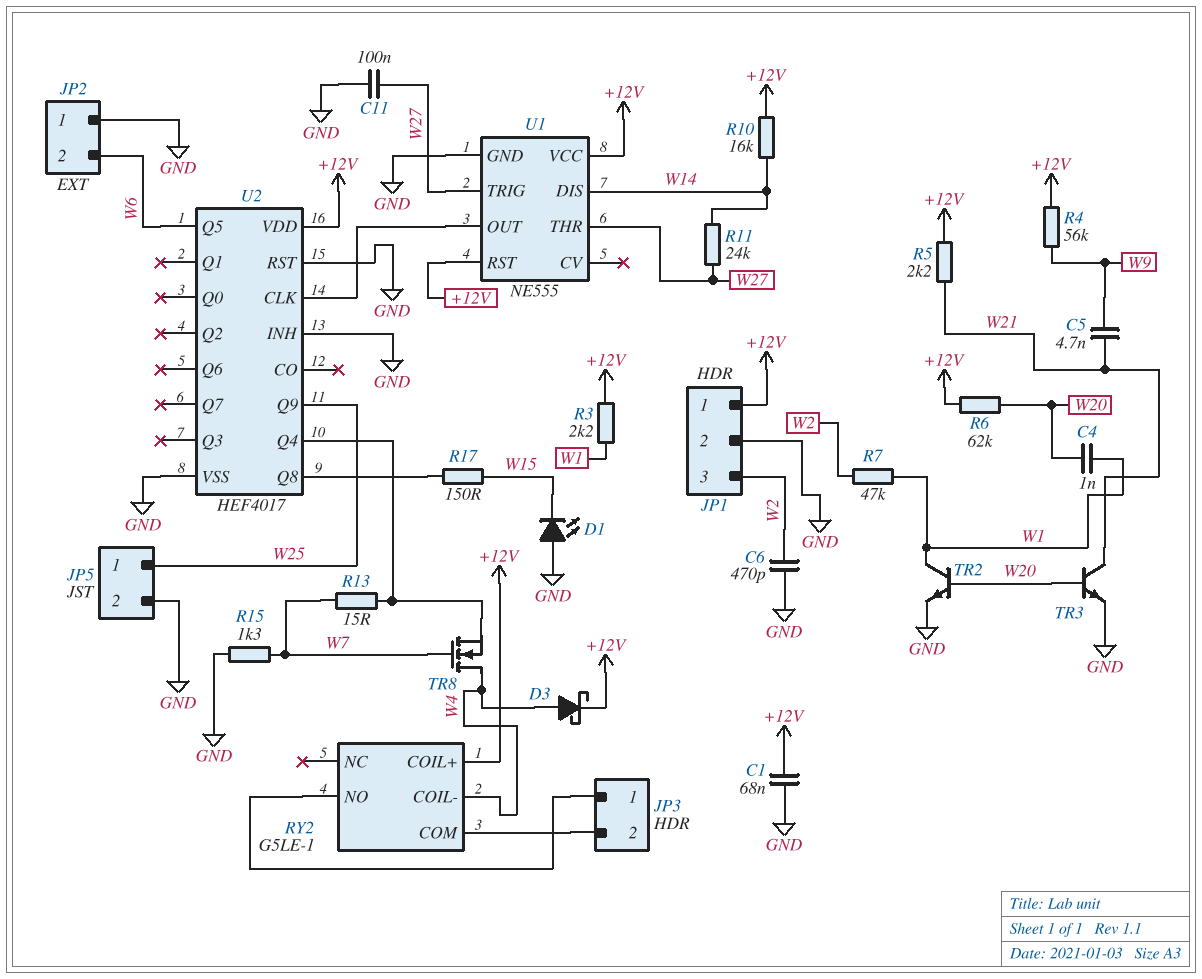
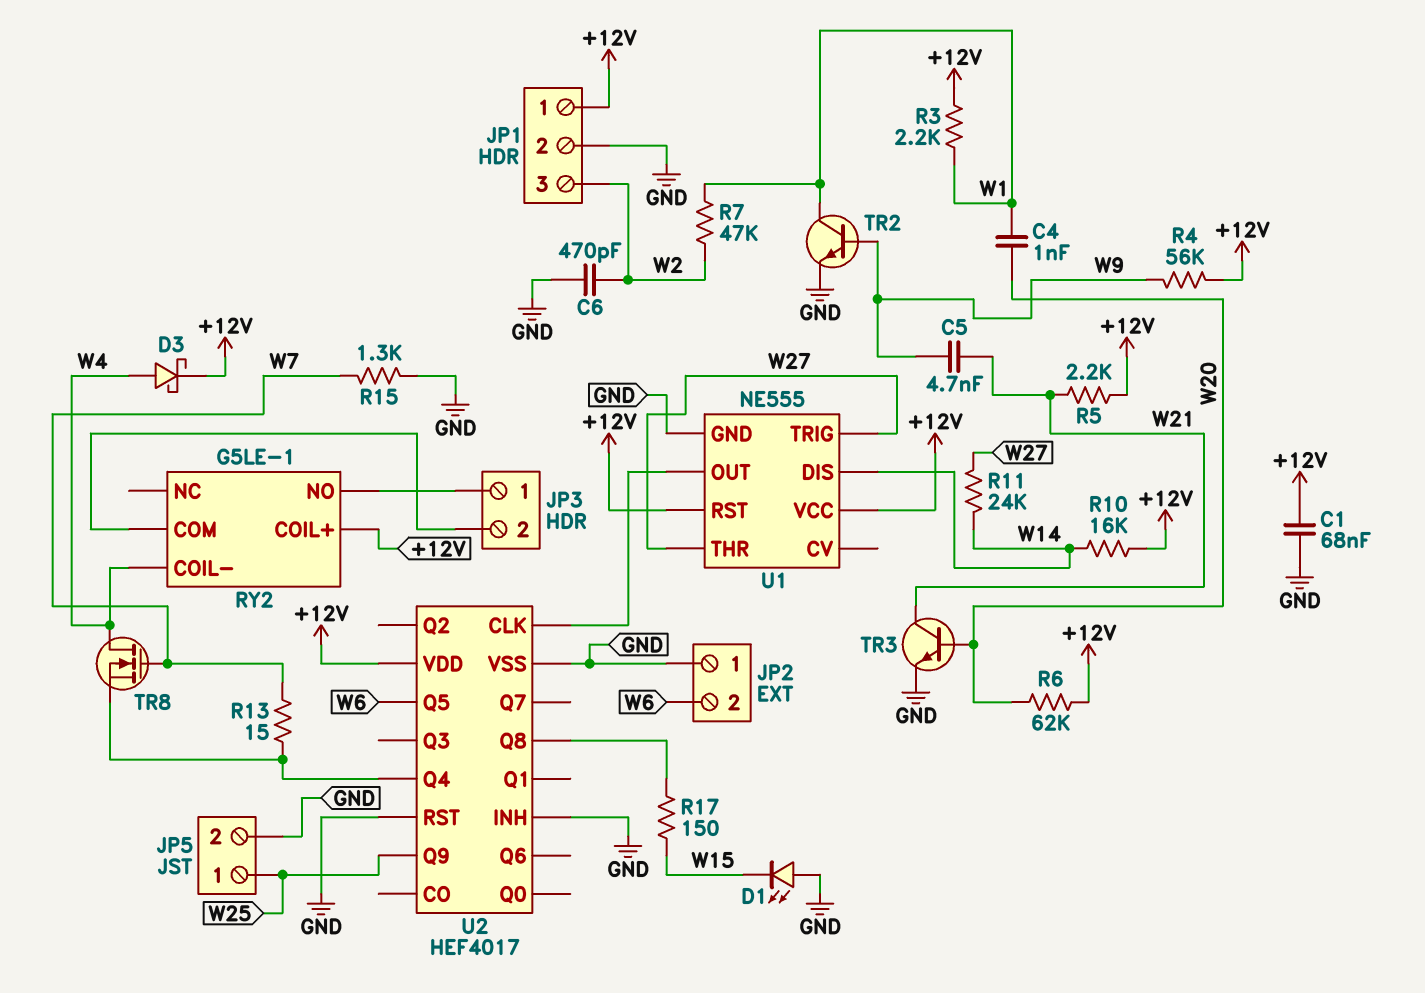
C11: 100nF (GND, W27) -> none
TR2: NPN (B W20, C W1, E GND) -> NPN (B W9, C W1, E GND)

